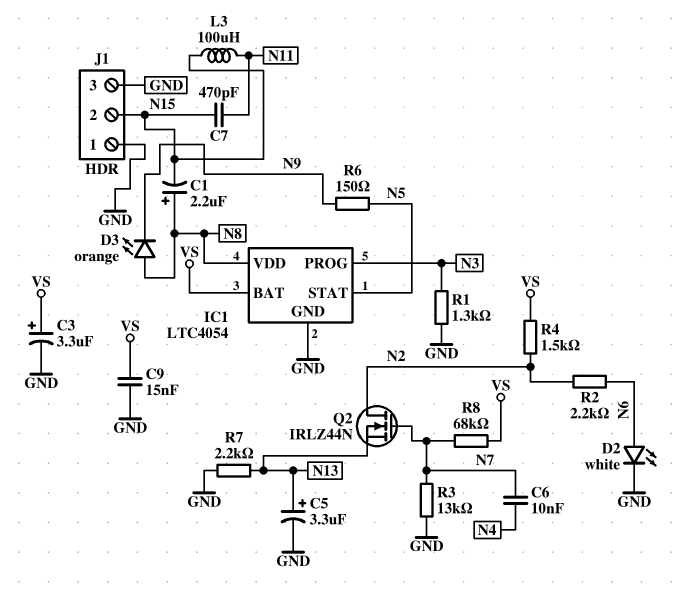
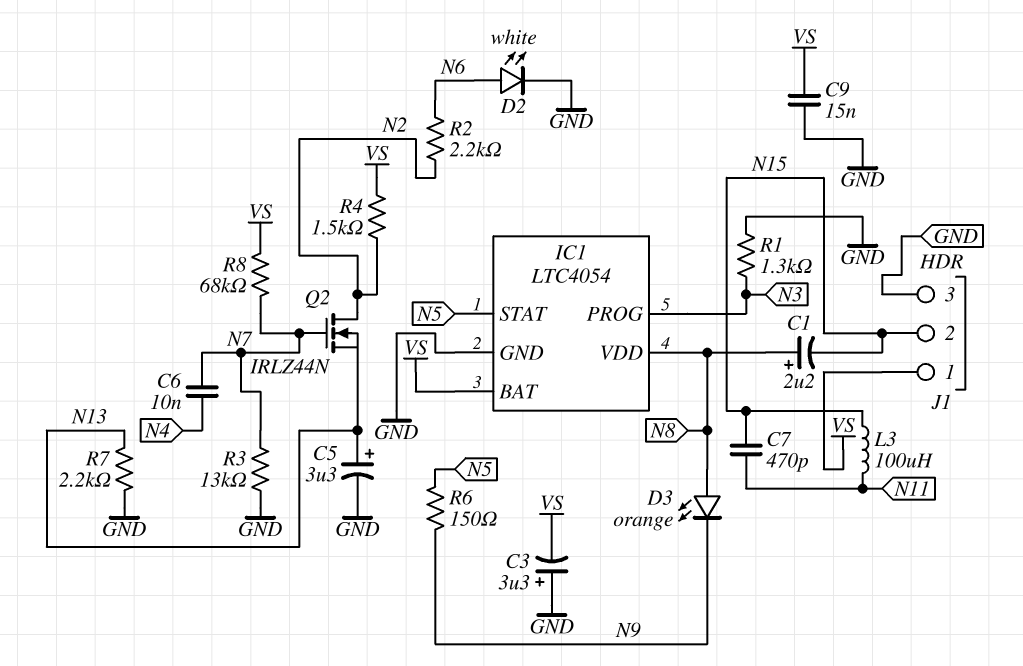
C3: 3.3uF (plus VS, minus GND) -> 3.3uF (plus GND, minus VS)
J1 pin 1: GND -> VS

